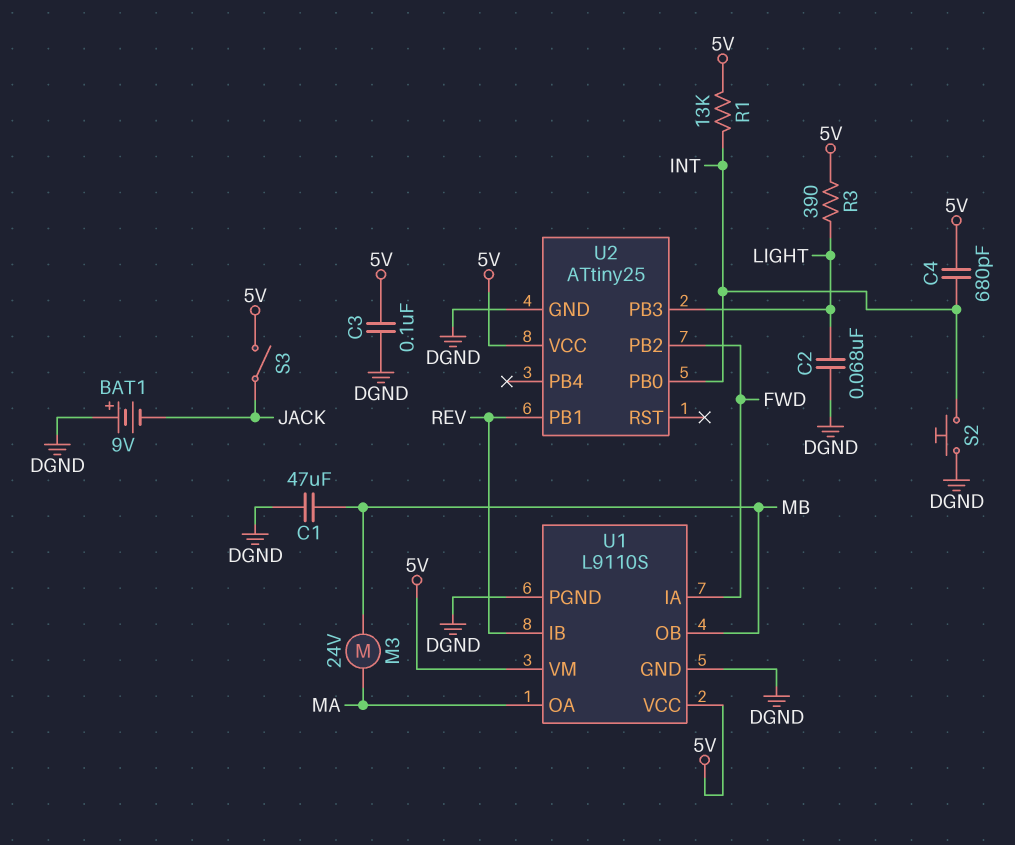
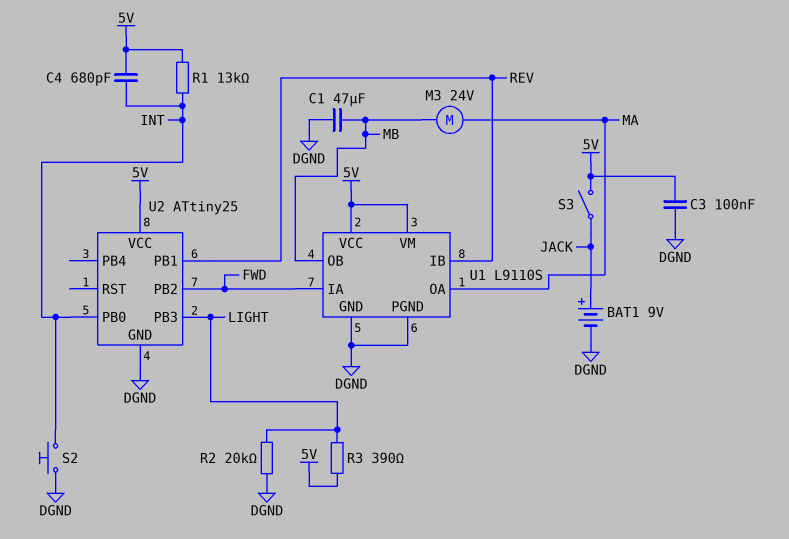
BAT1: 9V (plus DGND, minus JACK) -> 9V (plus JACK, minus DGND)
C2: 68nF (DGND, LIGHT) -> none
R2: none -> 20k (DGND, LIGHT)

